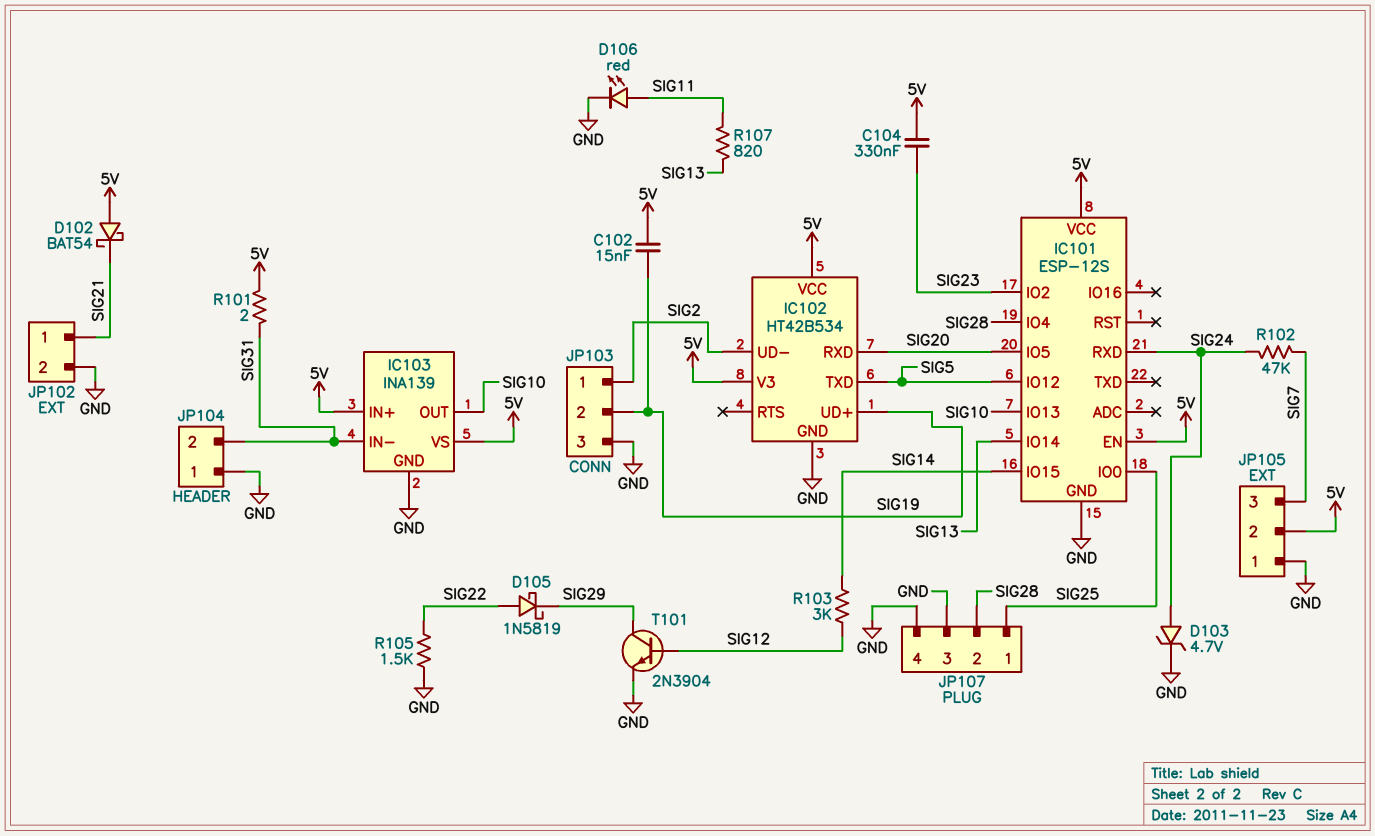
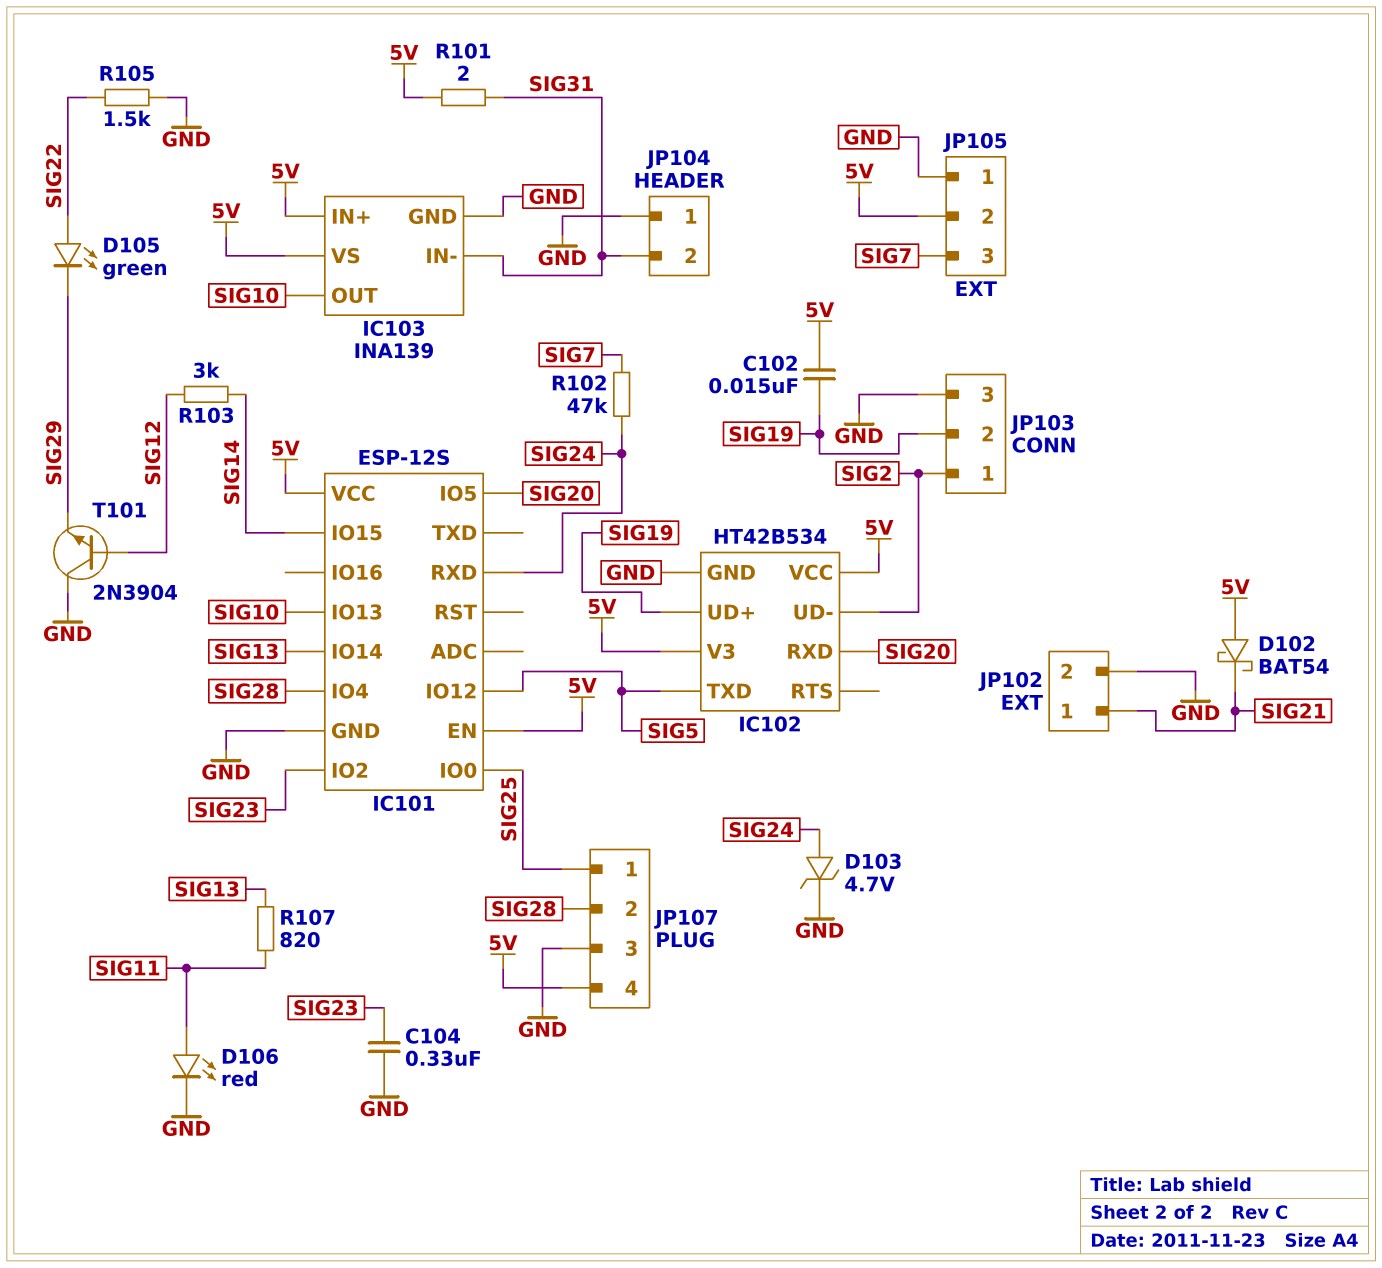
C104: 330nF (5V, SIG23) -> 330nF (GND, SIG23)
D105: schottky 1N5819 (A SIG22, K SIG29) -> LED green (A SIG22, K SIG29)
JP107 pin 4: GND -> 5V
T101: NPN 2N3904 (B SIG12, C SIG29, E GND) -> NPN 2N3904 (B SIG12, C GND, E SIG29)

